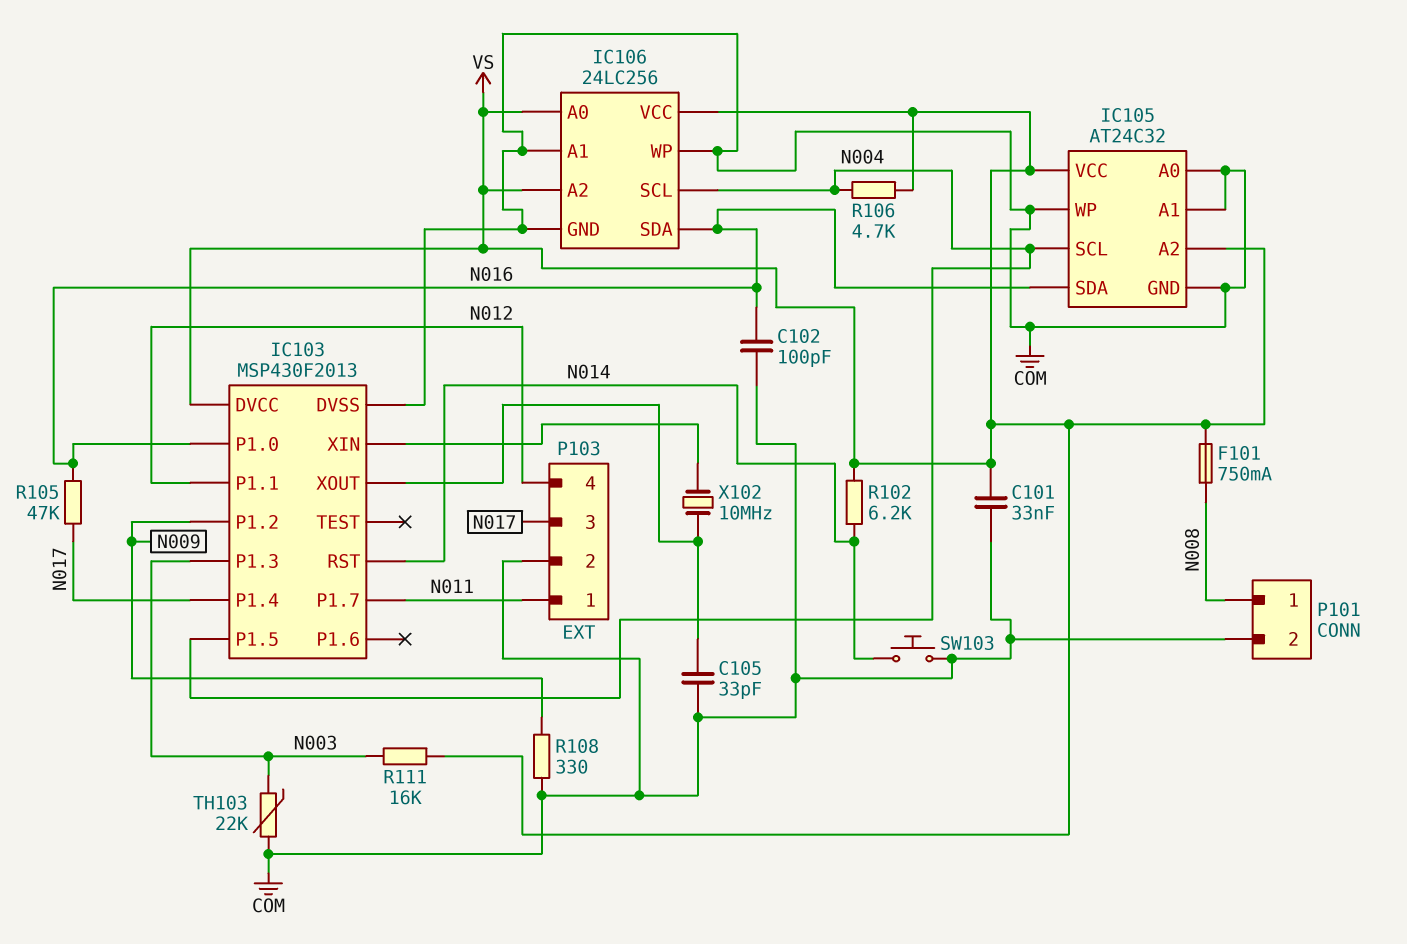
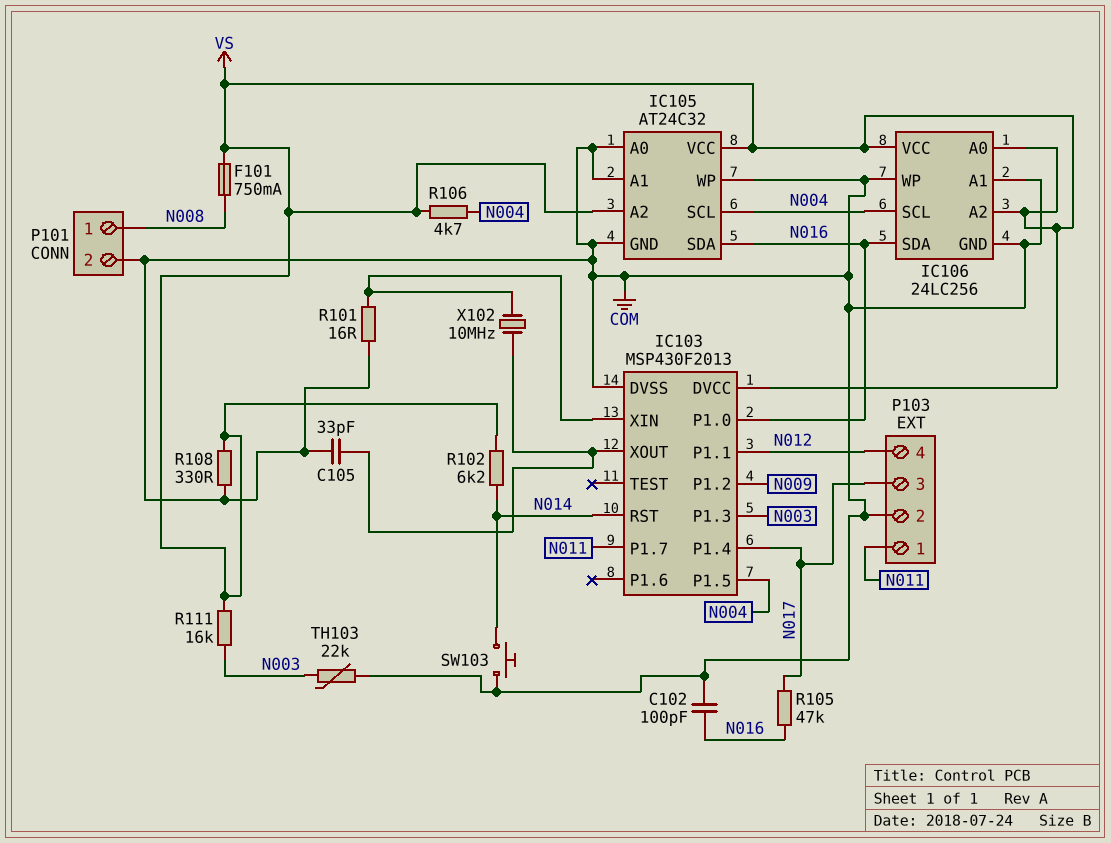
C101: 33nF (COM, VS) -> none
R101: none -> 16 (COM, IC103/XIN)
R108: 330 (COM, N009) -> 330 (COM, VS)

